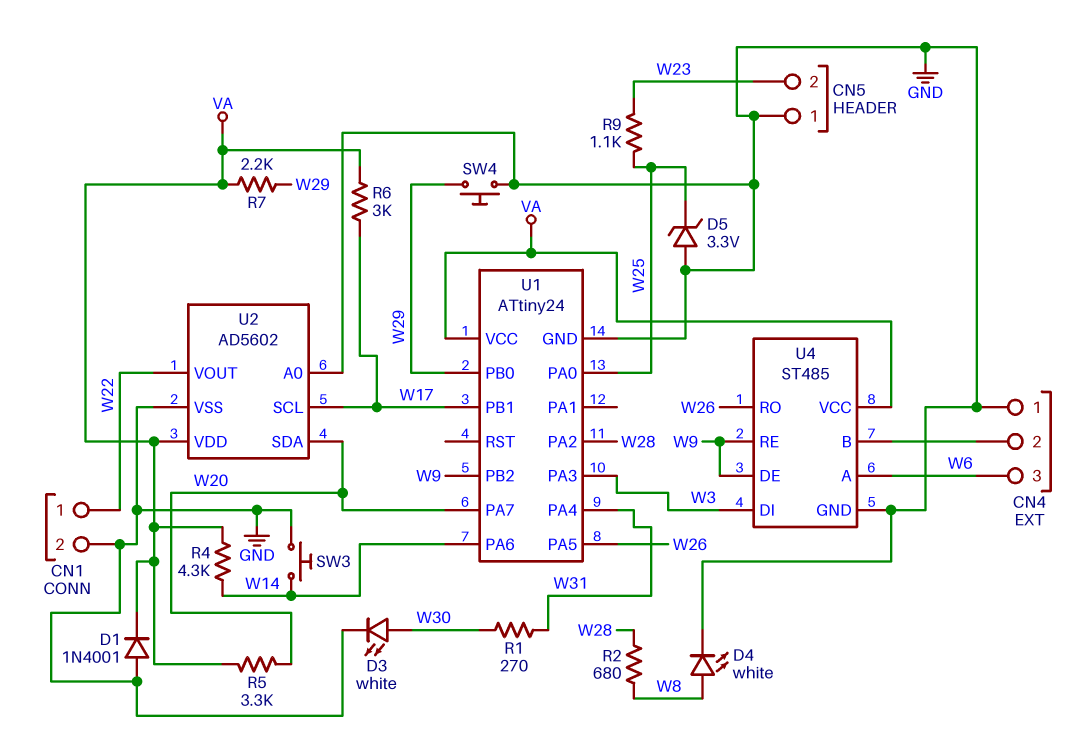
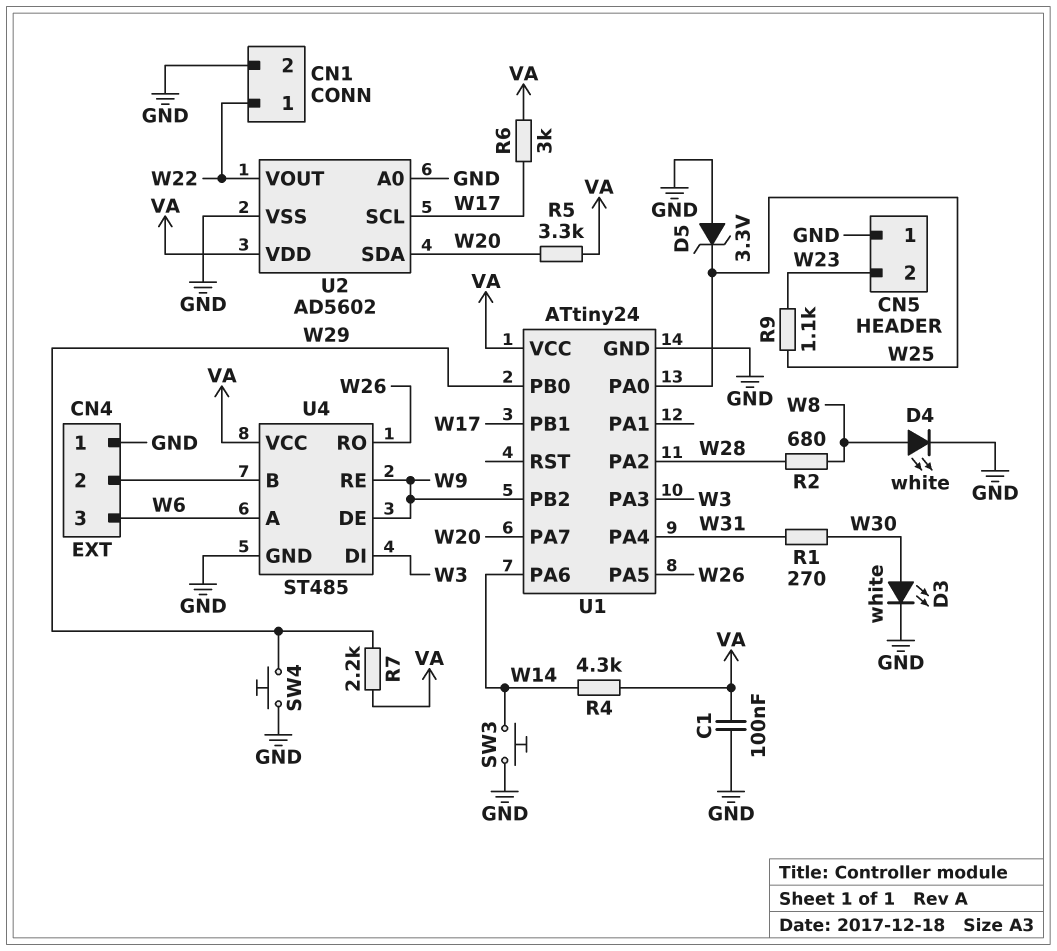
C1: none -> 100nF (GND, VA)
D1: diode 1N4001 (A GND, K VA) -> none

